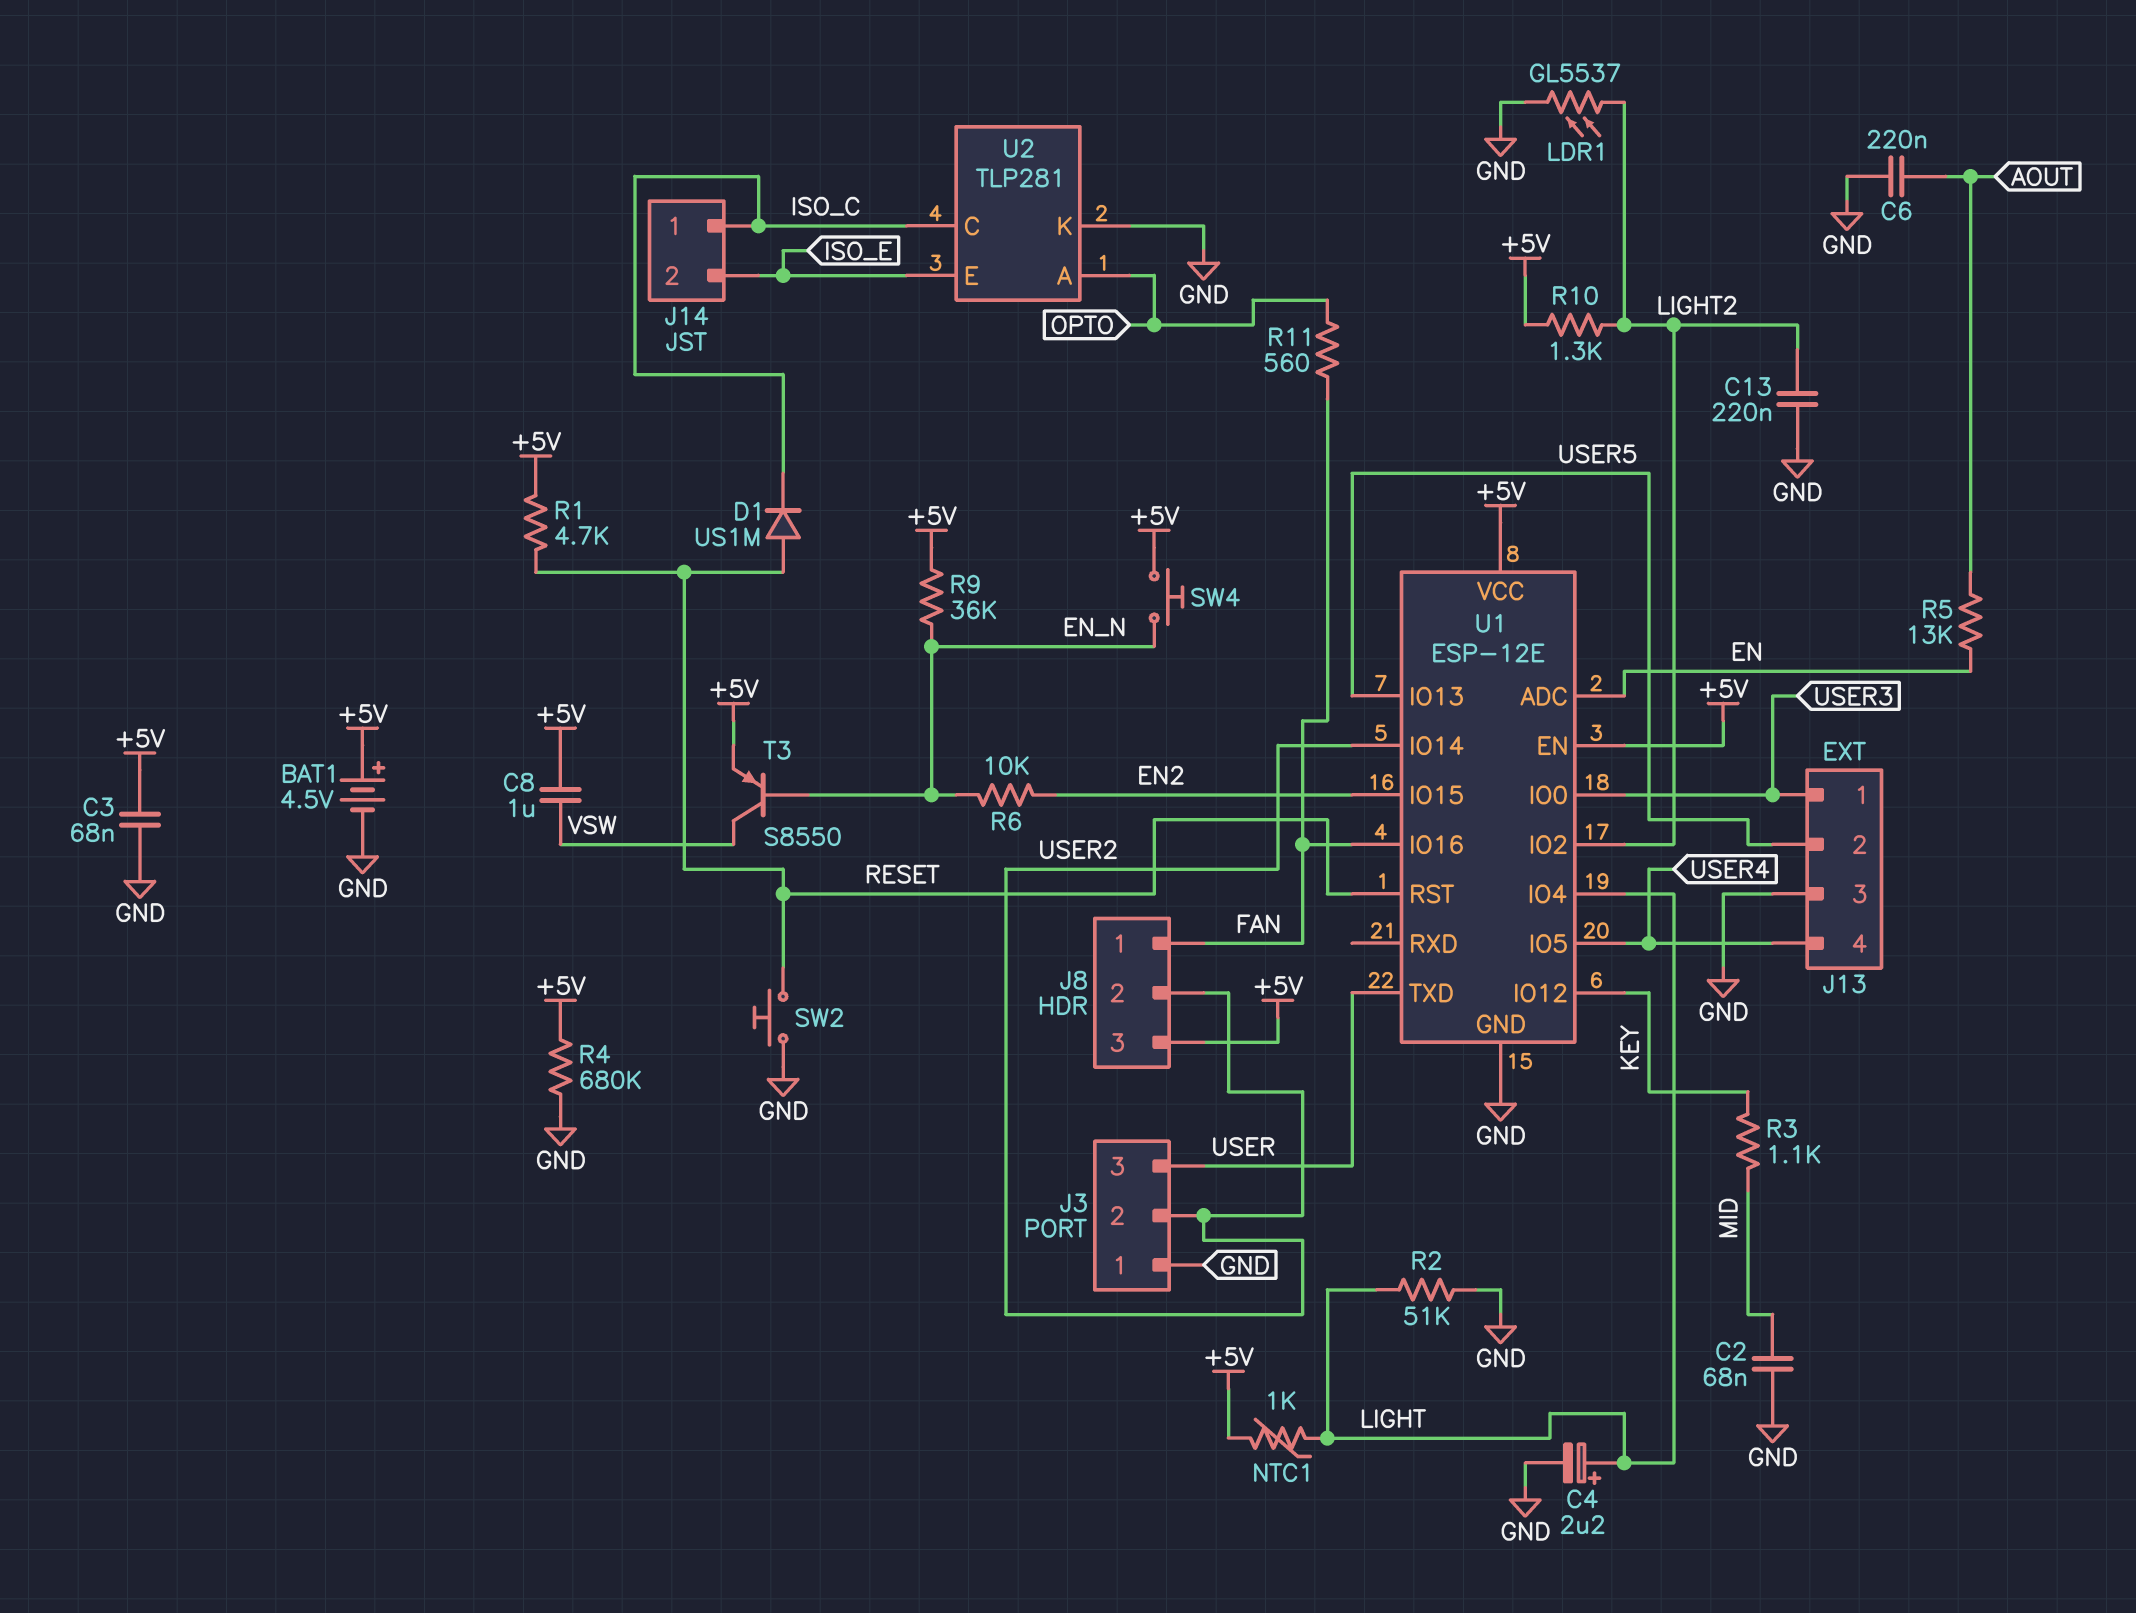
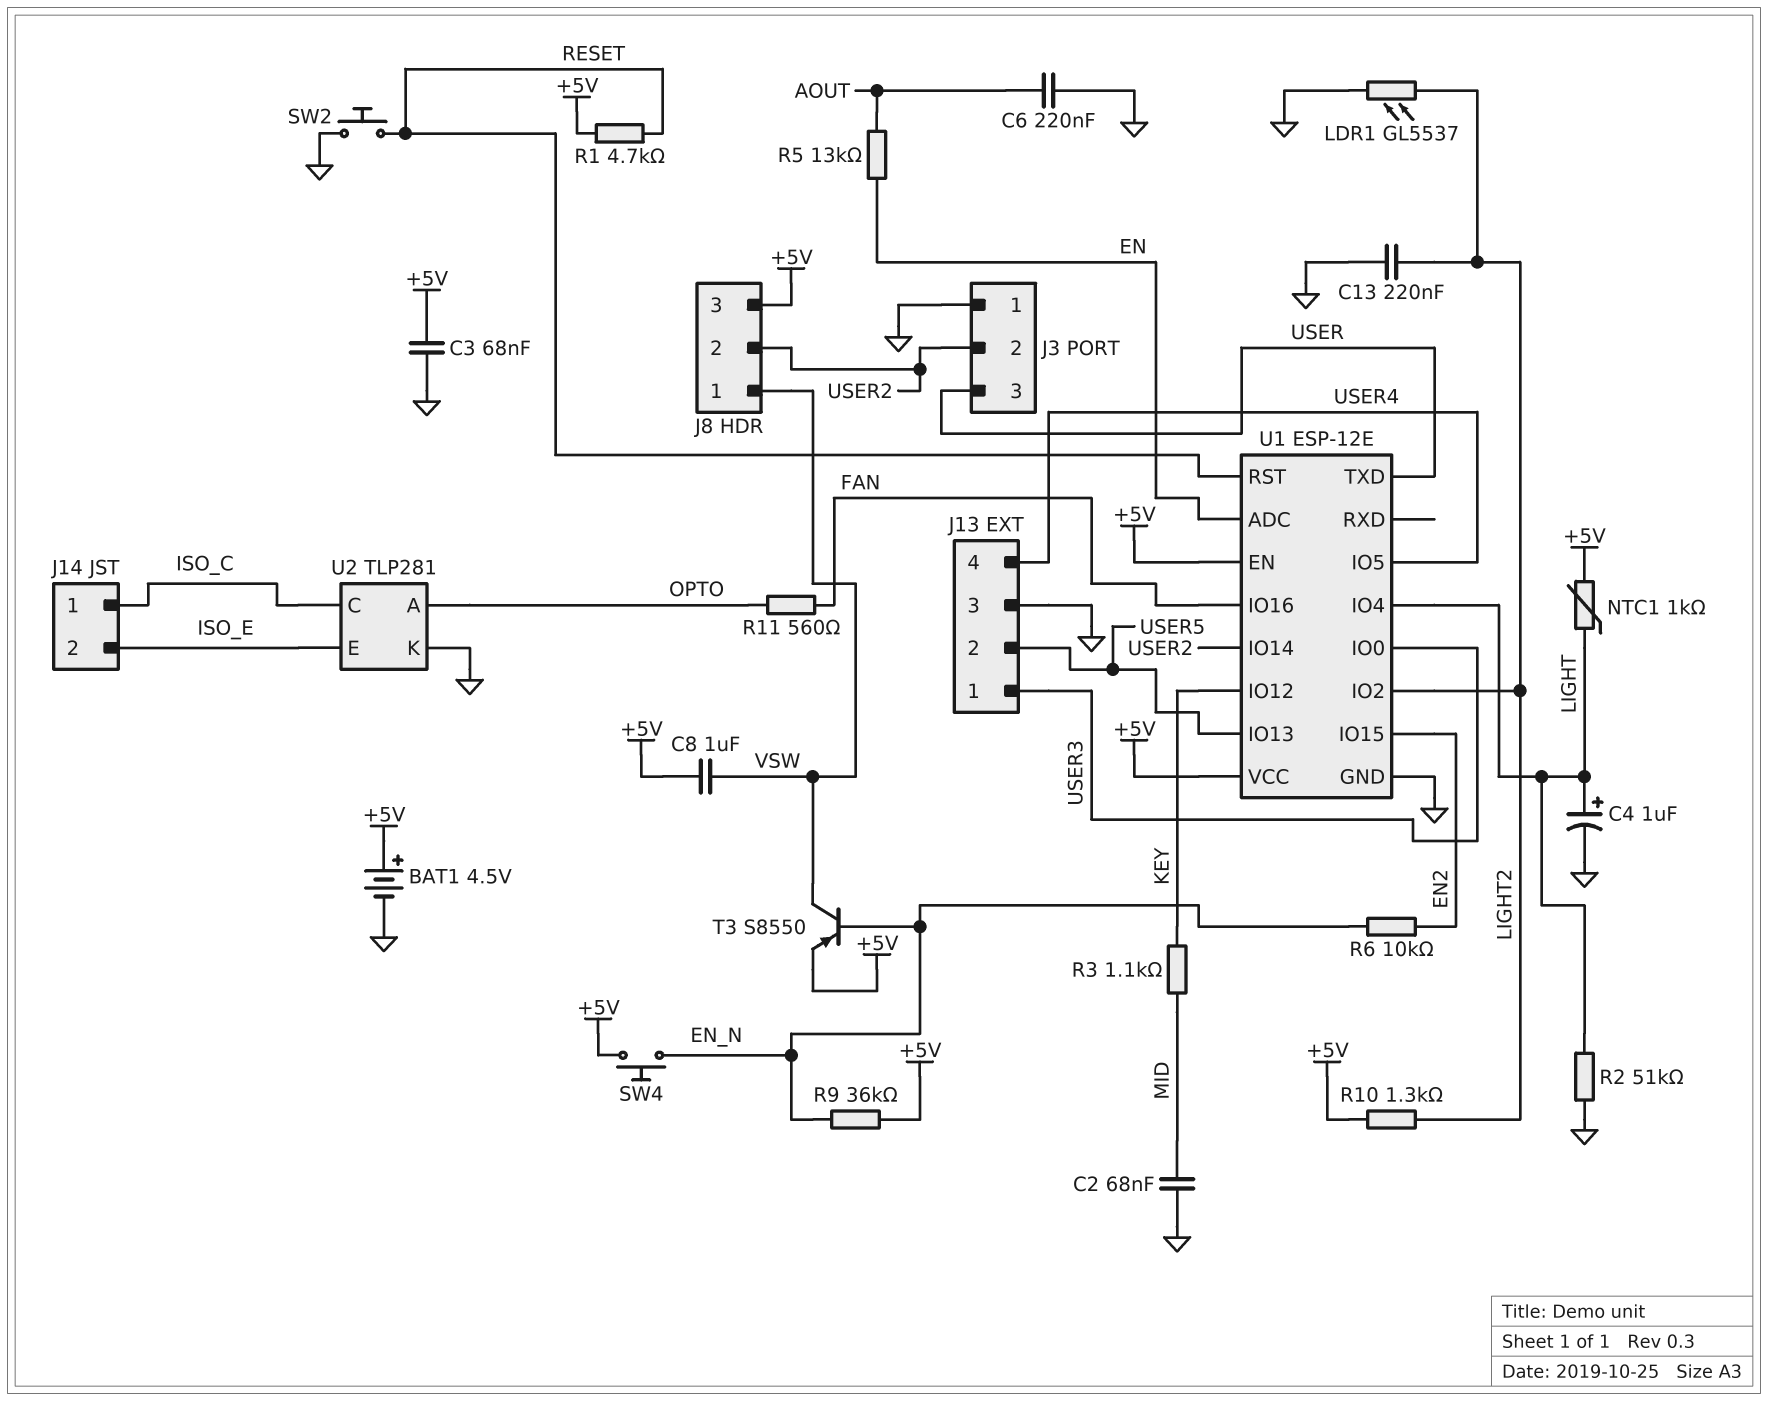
C4: 2.2uF (plus LIGHT, minus GND) -> 1uF (plus LIGHT, minus GND)
D1: diode US1M (A RESET, K ISO_C) -> none
J8 pin 1: FAN -> VSW
R4: 680k (+5V, GND) -> none

